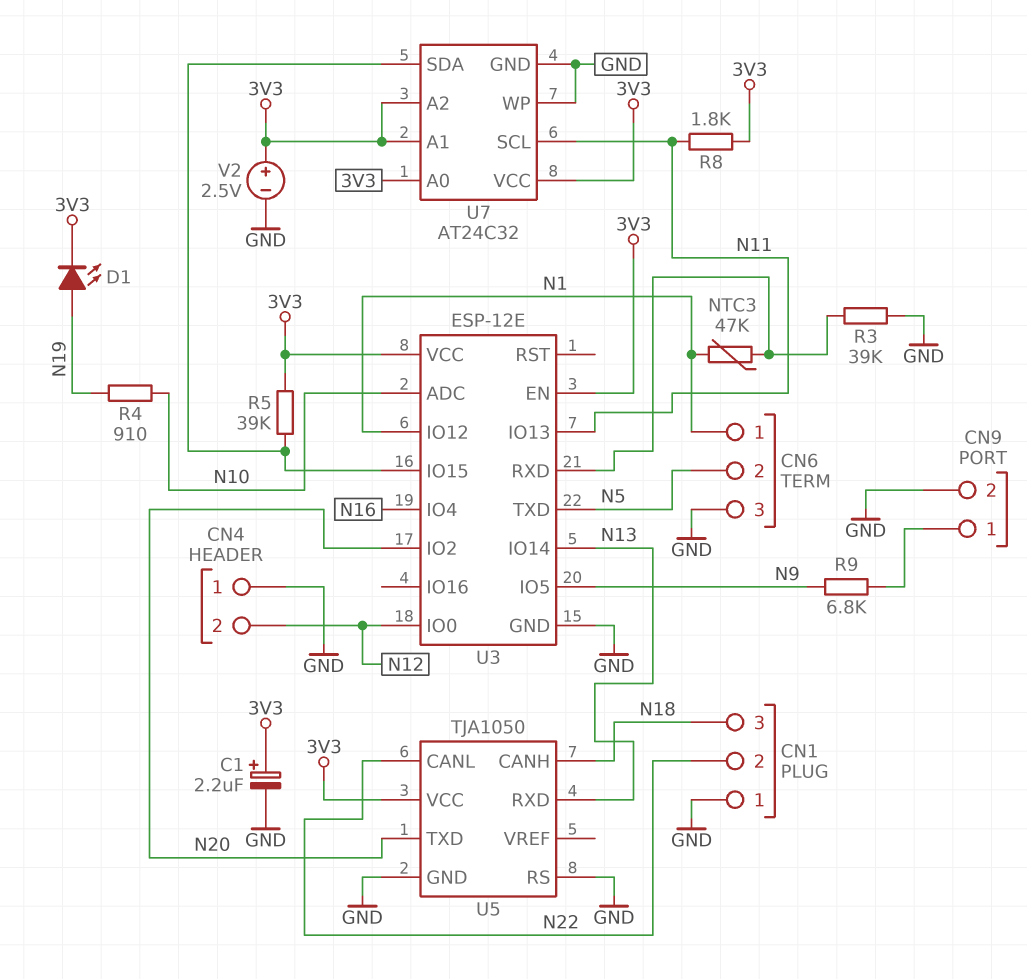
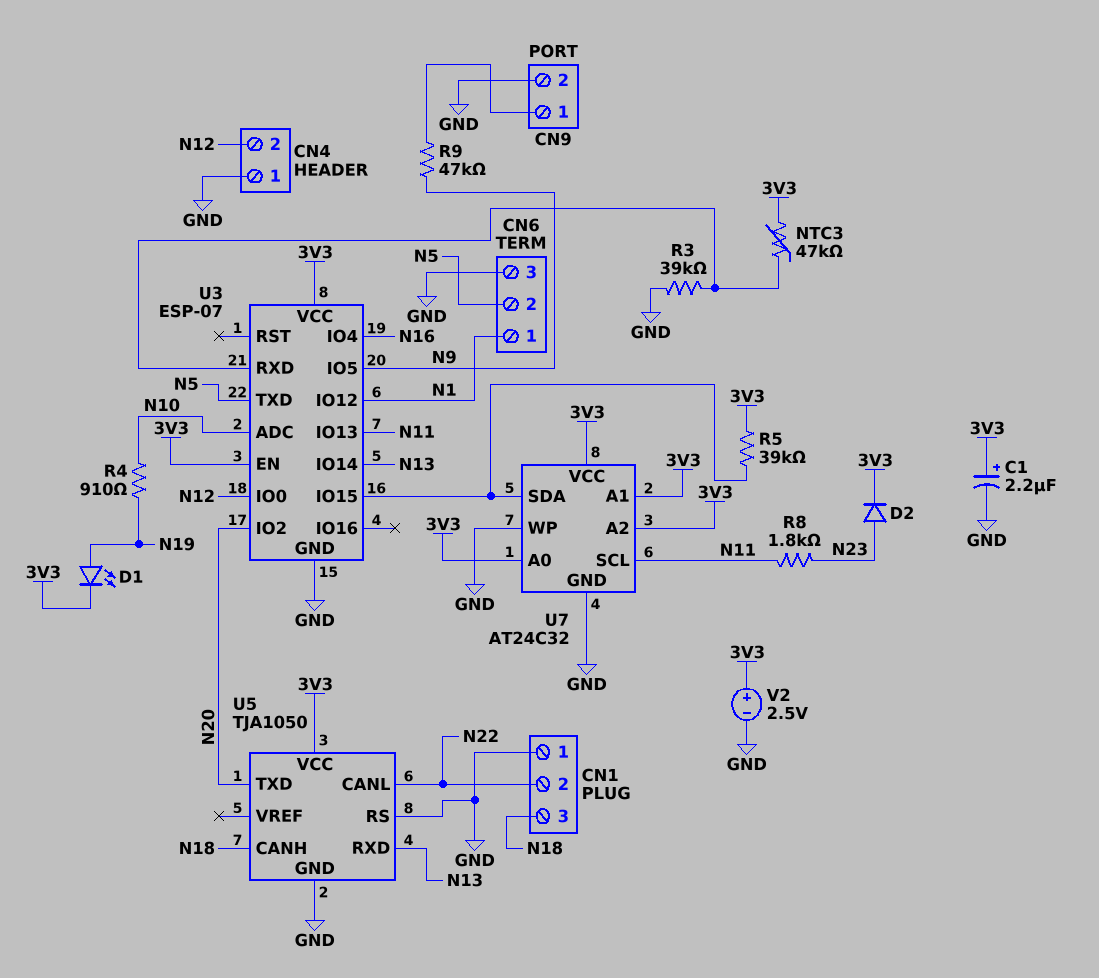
D2: none -> diode (A N23, K 3V3)
NTC3: 47k (N1, U3/RXD) -> 47k (3V3, U3/RXD)
R8: 1.8k (3V3, N11) -> 1.8k (N11, N23)
R9: 6.8k (CN9/1, N9) -> 47k (CN9/1, N9)
U3: ESP-12E -> ESP-07

